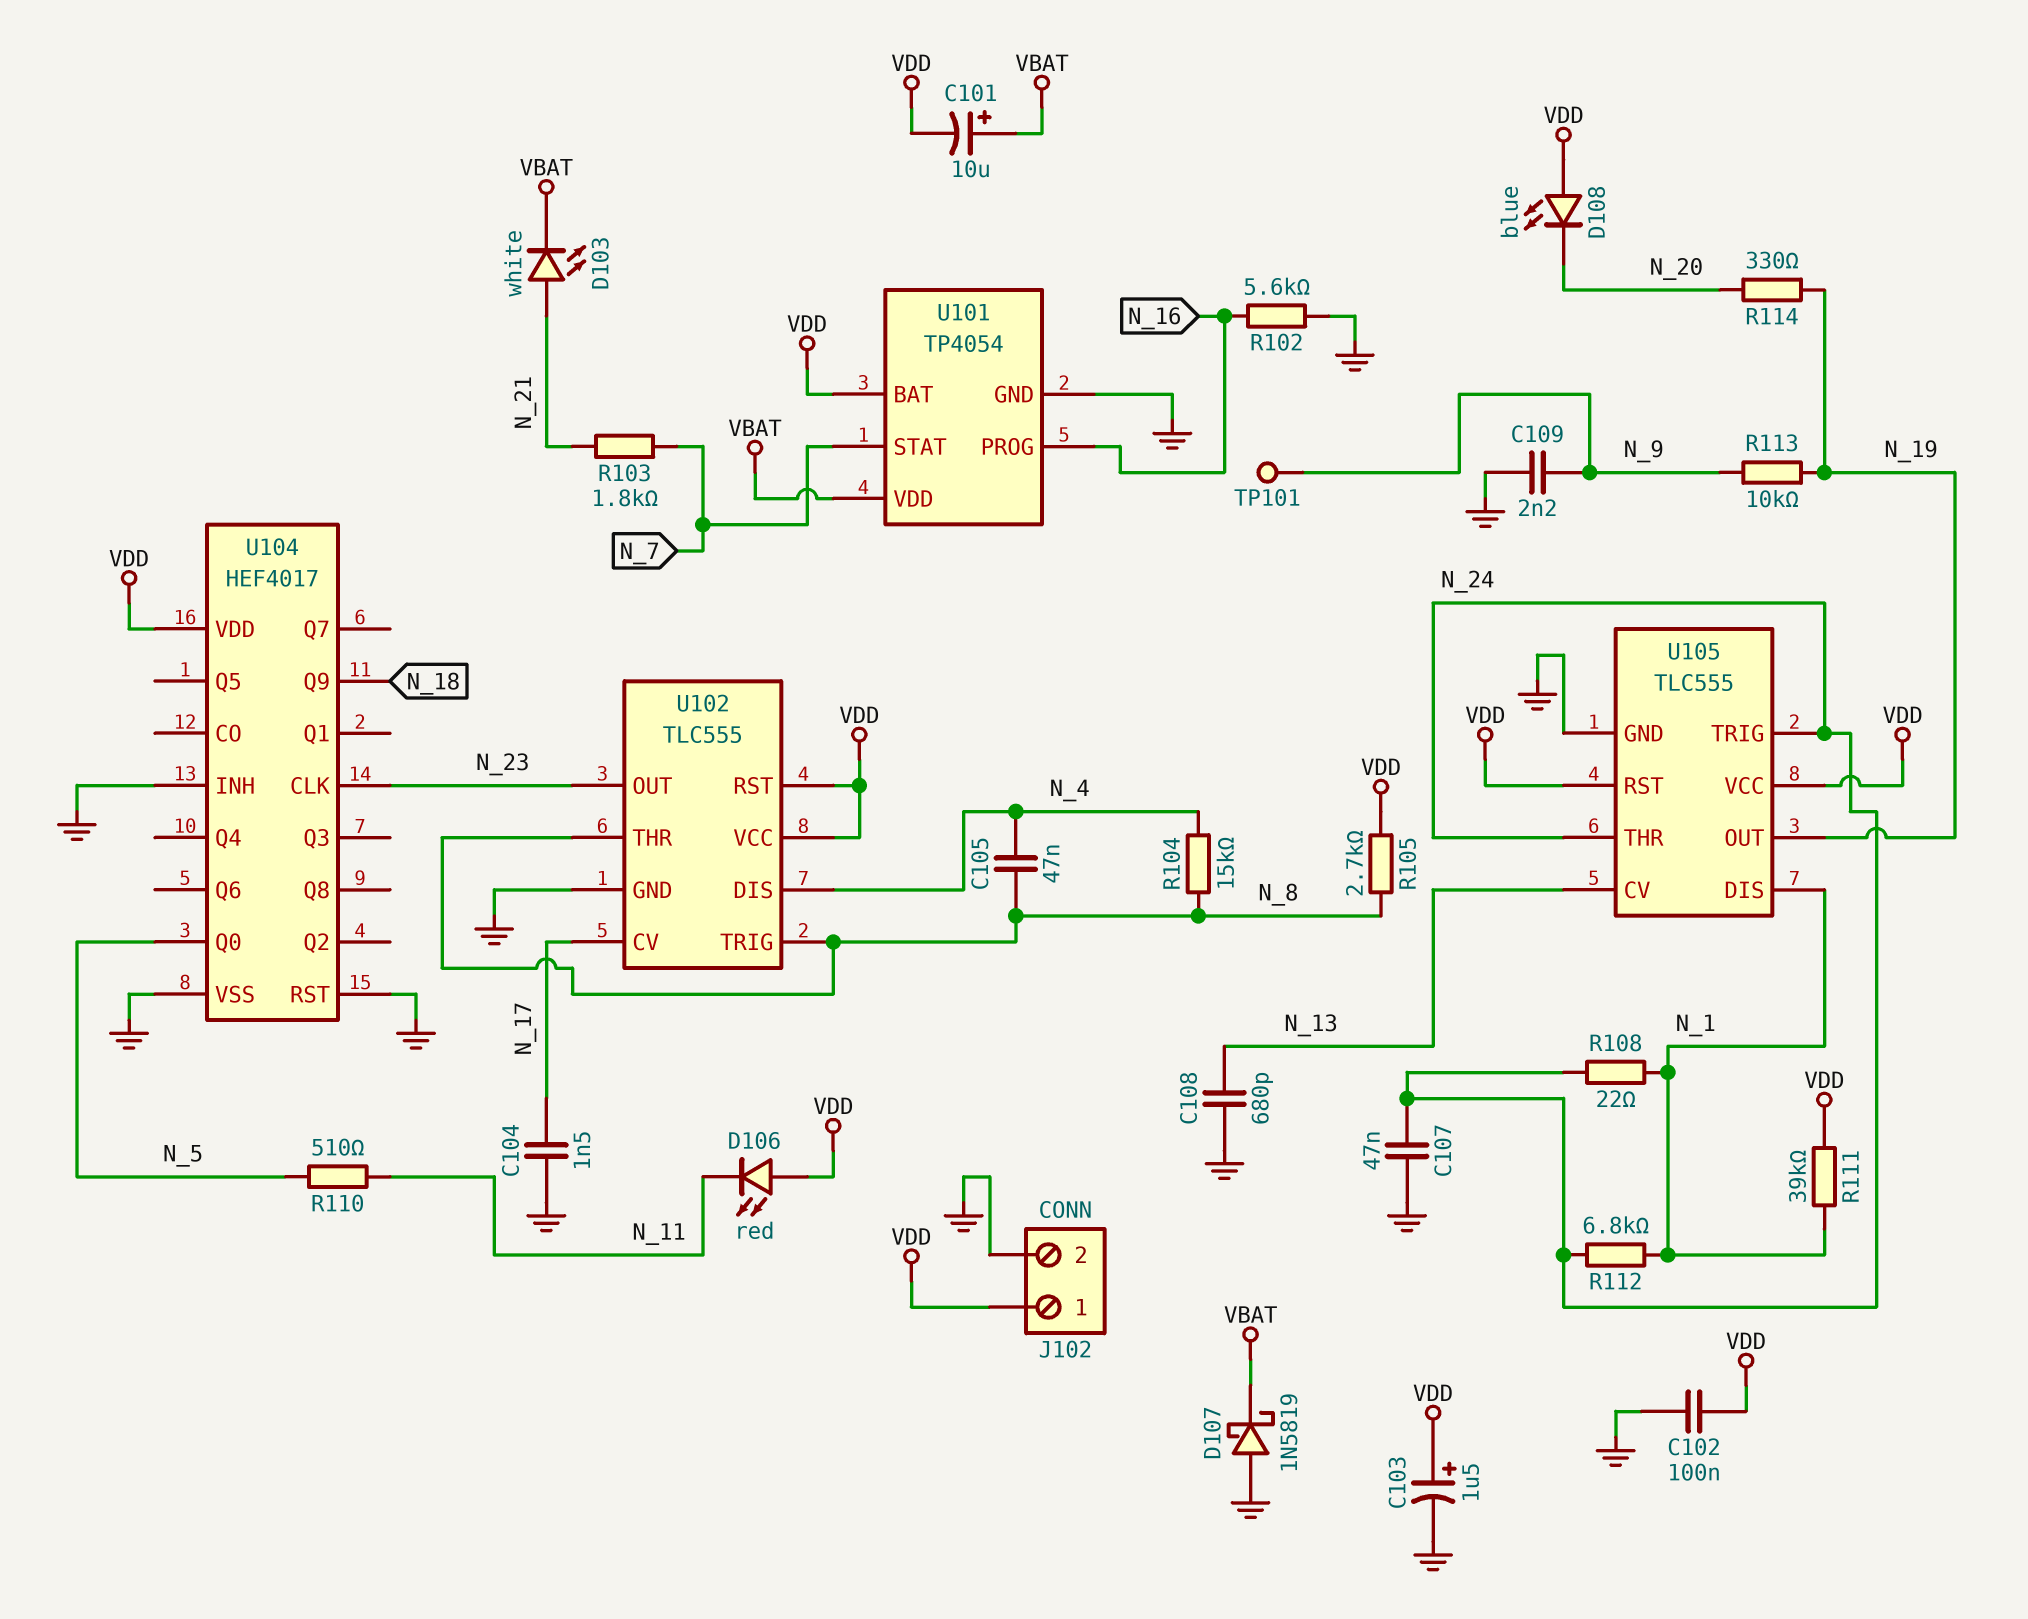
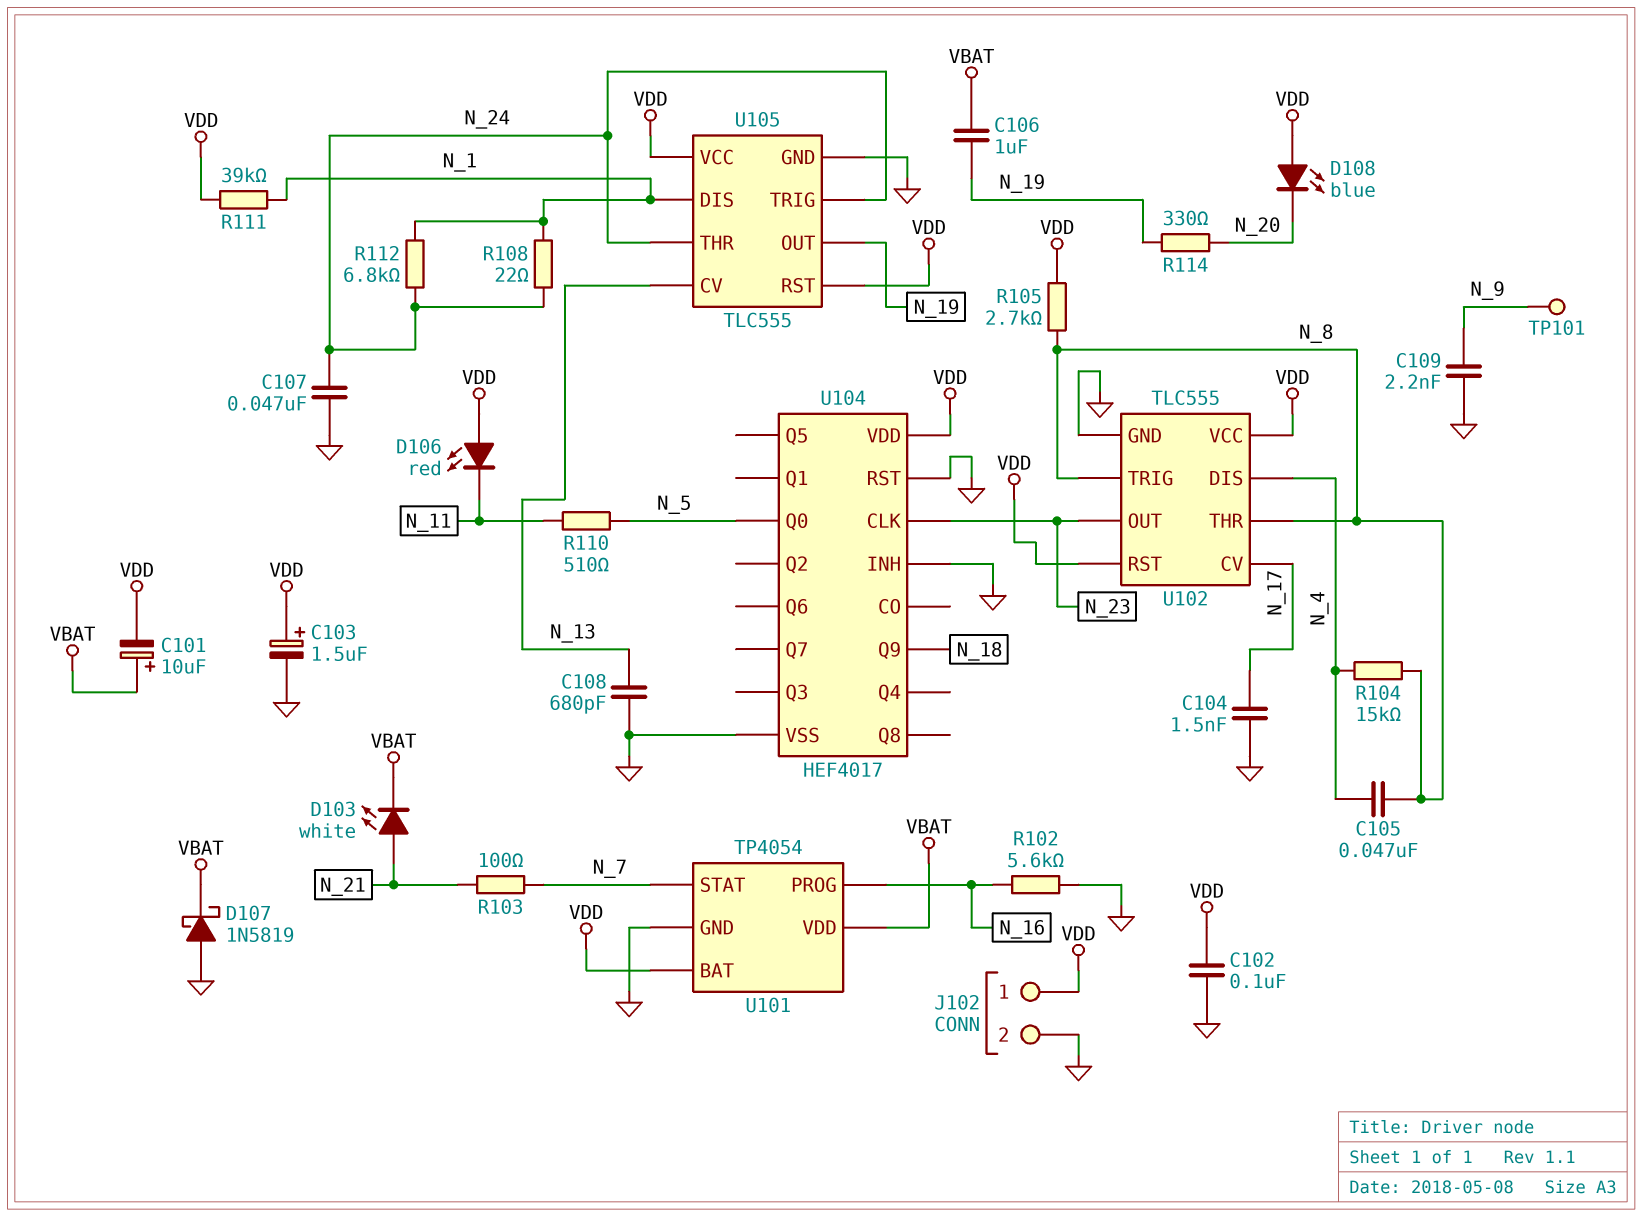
C106: none -> 1uF (N_19, VBAT)
R103: 1.8k (N_7, N_21) -> 100 (N_7, N_21)
R113: 10k (N_9, N_19) -> none

